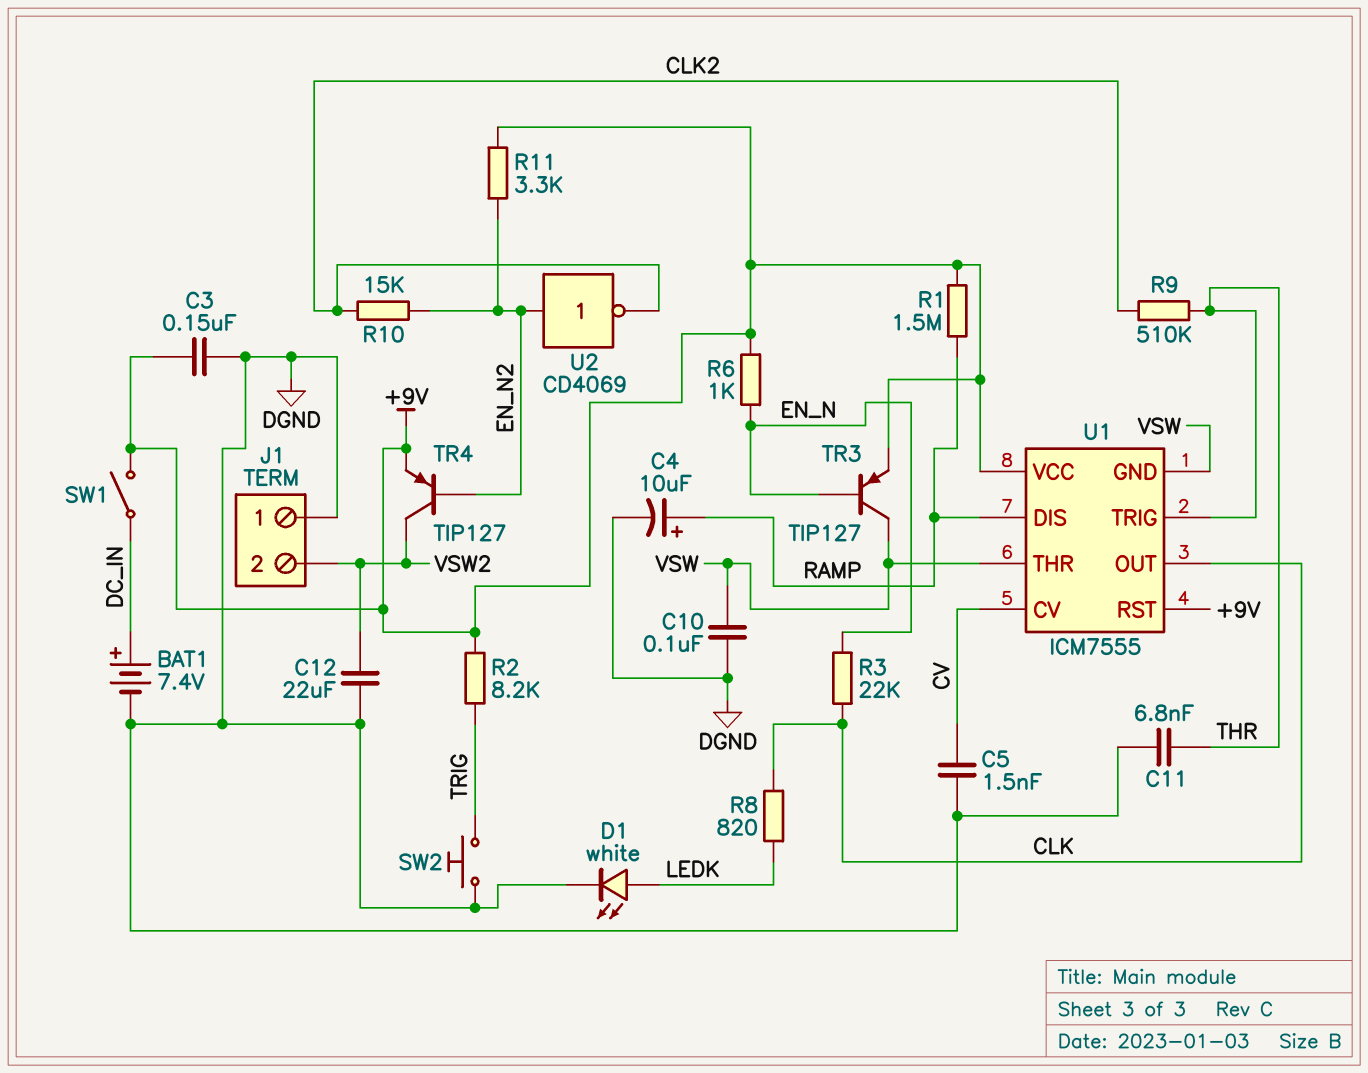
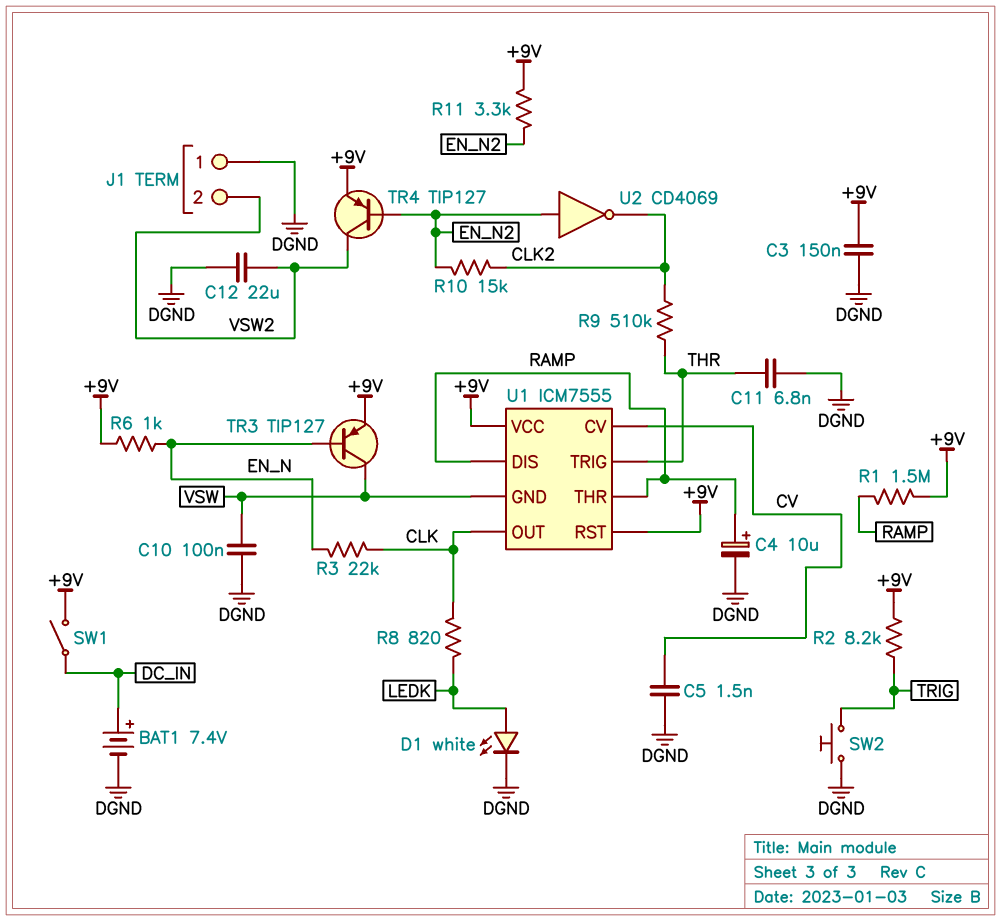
U1 pin THR: VSW -> RAMP

